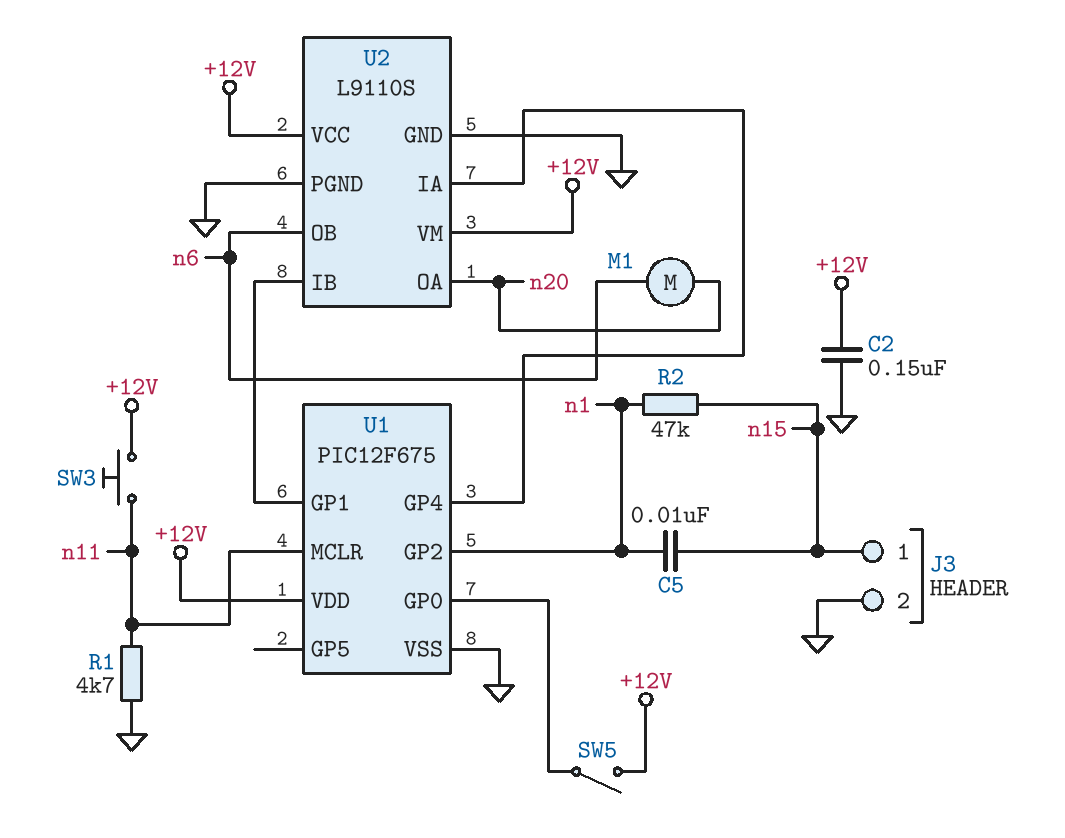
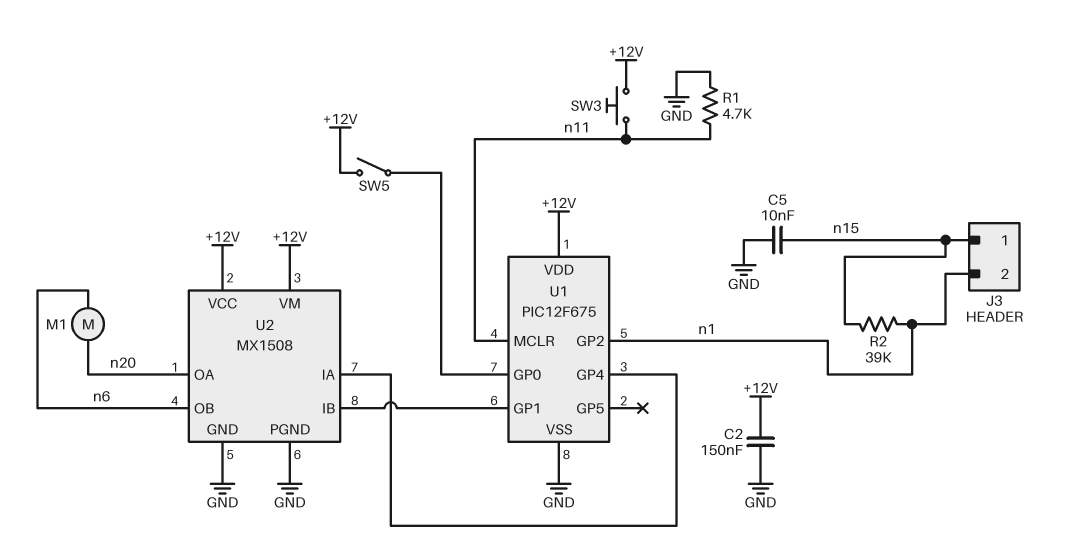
C5: 10nF (n1, n15) -> 10nF (GND, n15)
J3 pin 2: GND -> n1
R2: 47k (n1, n15) -> 39k (n1, n15)
U2: L9110S -> MX1508

